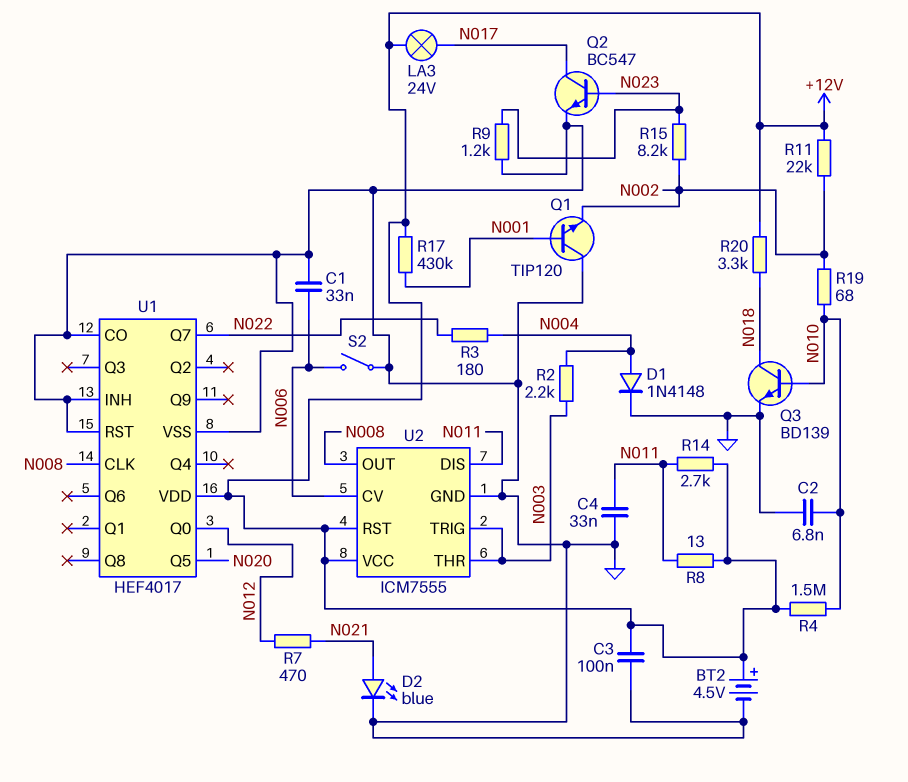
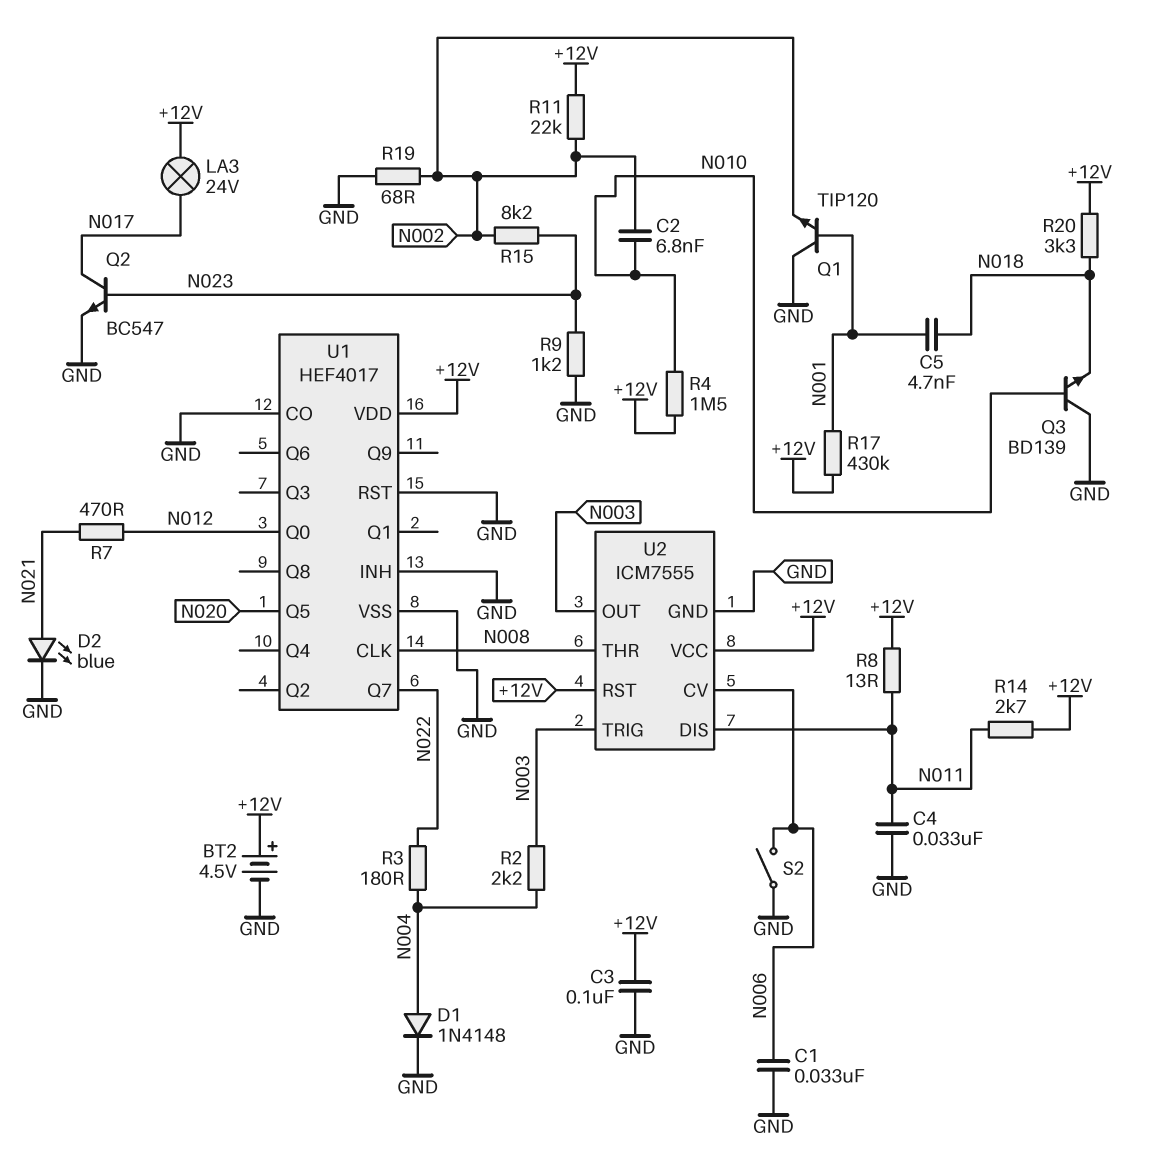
C2: 6.8nF (GND, N010) -> 6.8nF (N002, N010)
C5: none -> 4.7nF (N001, N018)
Q3: NPN BD139 (B N010, C N018, E GND) -> NPN BD139 (B N010, C GND, E N018)
R19: 68 (N002, N010) -> 68 (GND, N002)
U2 pin OUT: N008 -> N003
U2 pin THR: N003 -> N008

